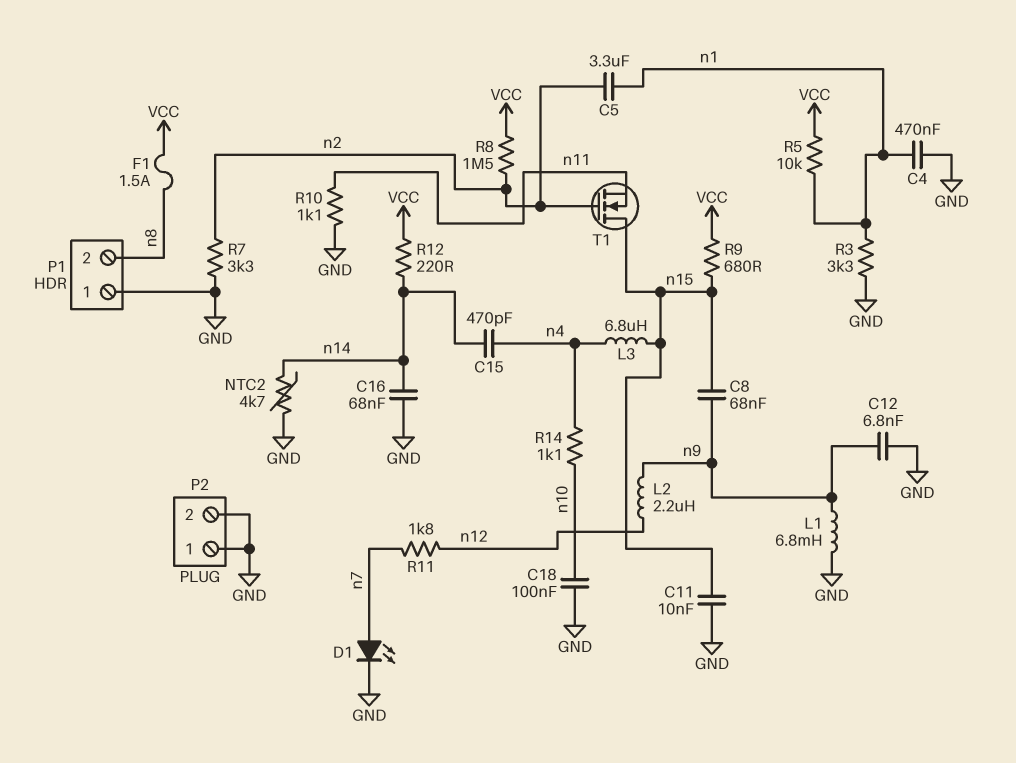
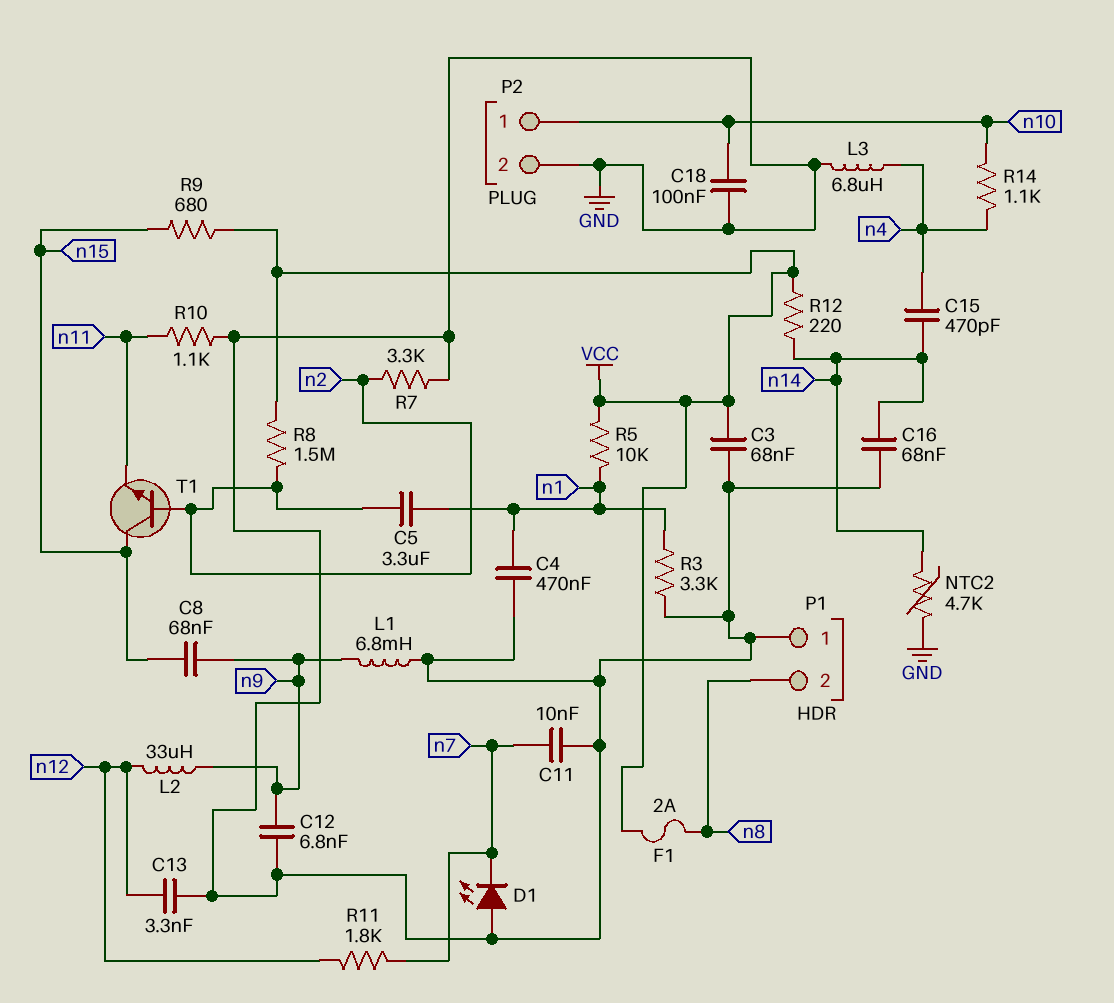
C3: none -> 68nF (GND, VCC)
C11: 10nF (GND, n15) -> 10nF (GND, n7)
C13: none -> 3.3nF (GND, n12)
D1: LED (A n7, K GND) -> LED (A GND, K n7)
F1: 1.5A (VCC, n8) -> 2A (VCC, n8)
L2: 2.2uH (n9, n12) -> 33uH (n9, n12)
L3: 6.8uH (n4, n15) -> 6.8uH (GND, n4)
P2 pin 1: GND -> n10
T1: NMOS (G n2, D n15, S n11) -> NPN (B n2, C n15, E n11)

